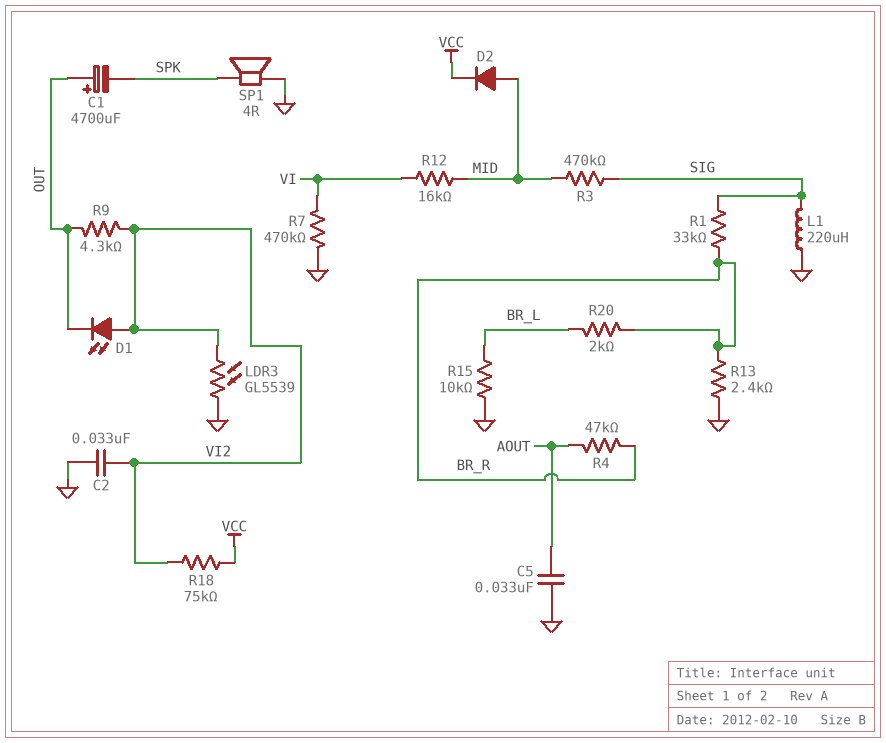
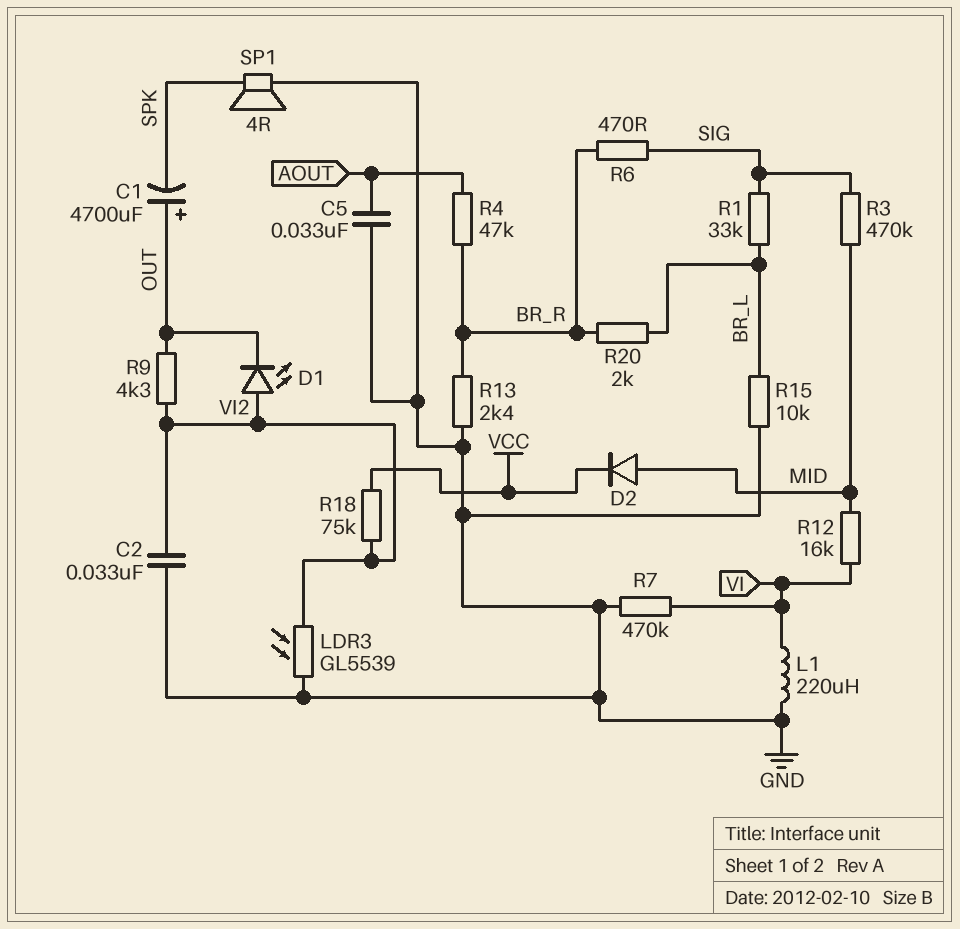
L1: 220uH (GND, SIG) -> 220uH (GND, VI)
R1: 33k (BR_R, SIG) -> 33k (BR_L, SIG)
R6: none -> 470 (BR_R, SIG)

